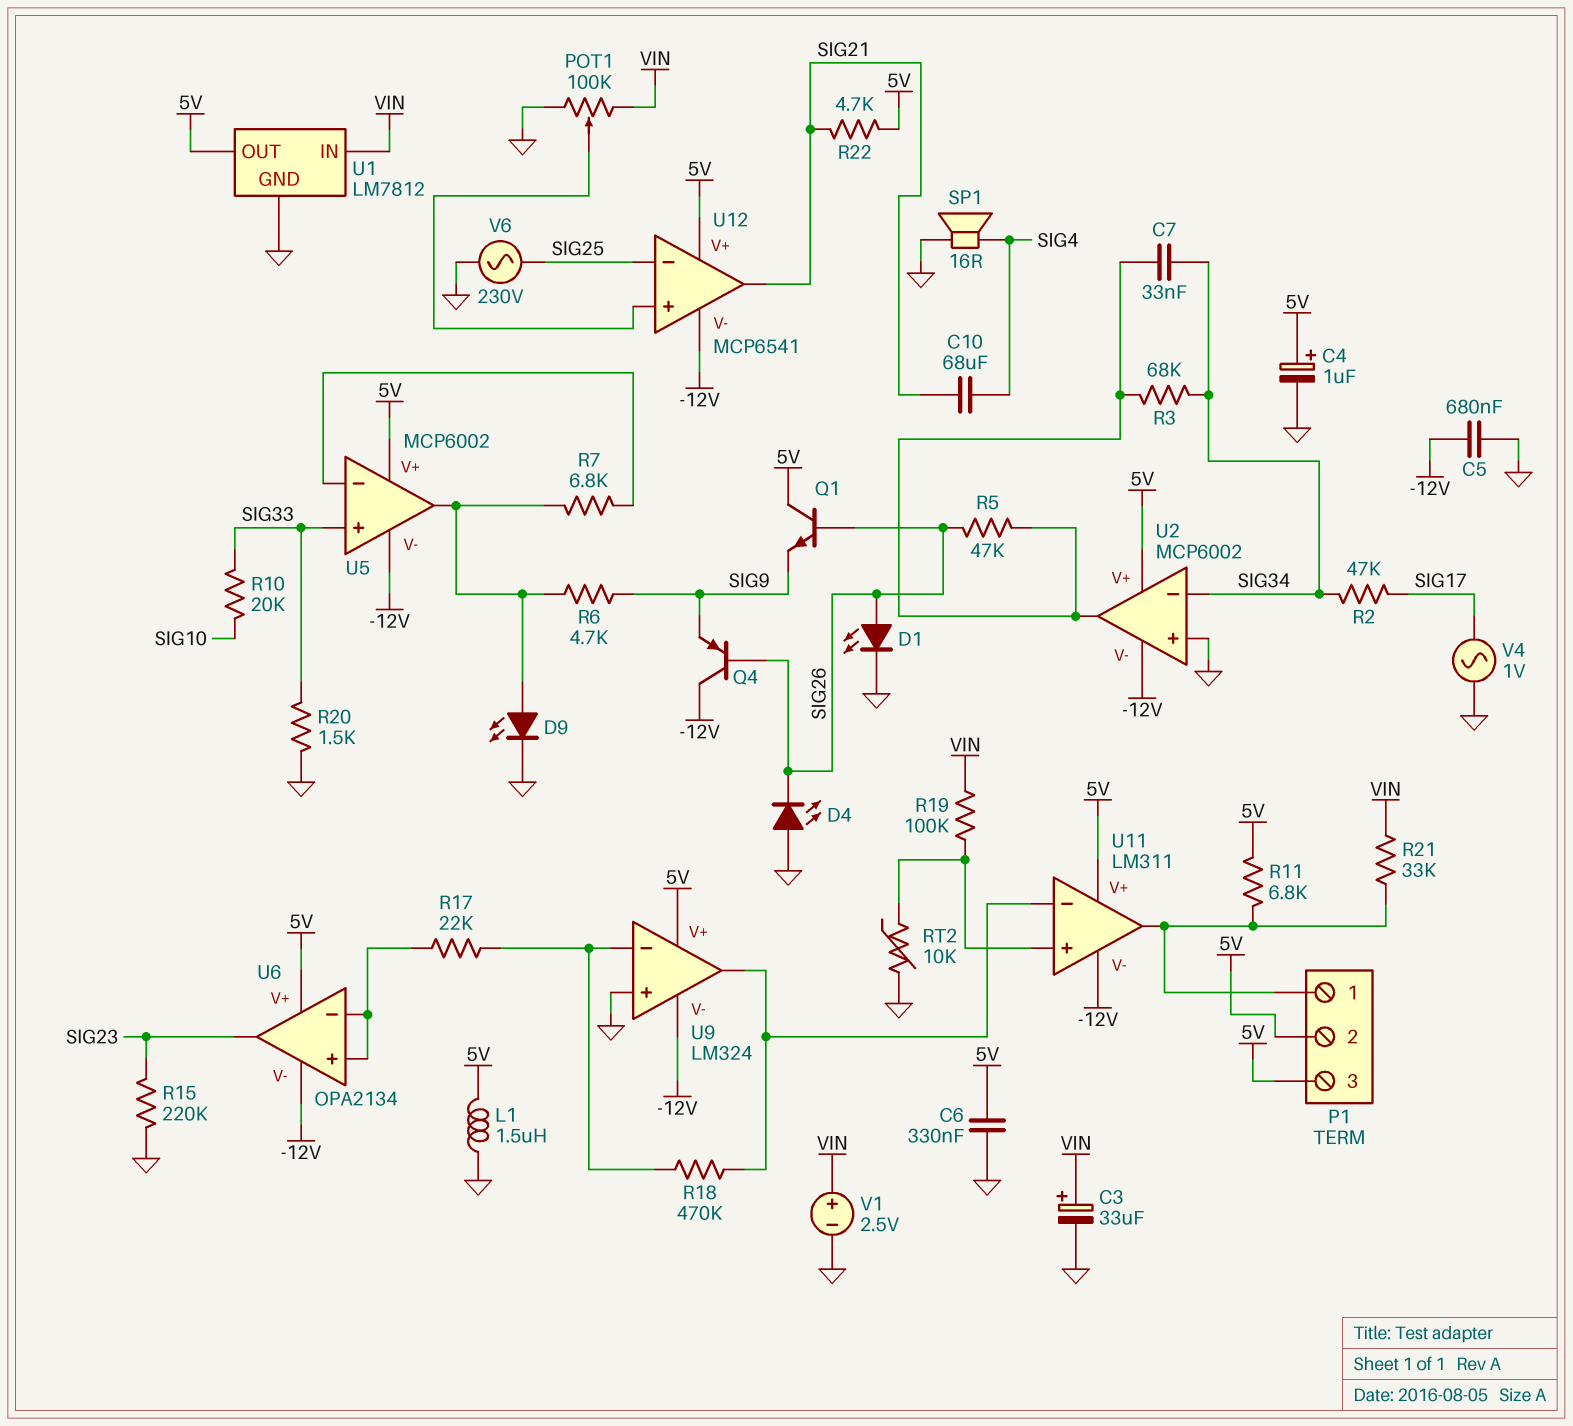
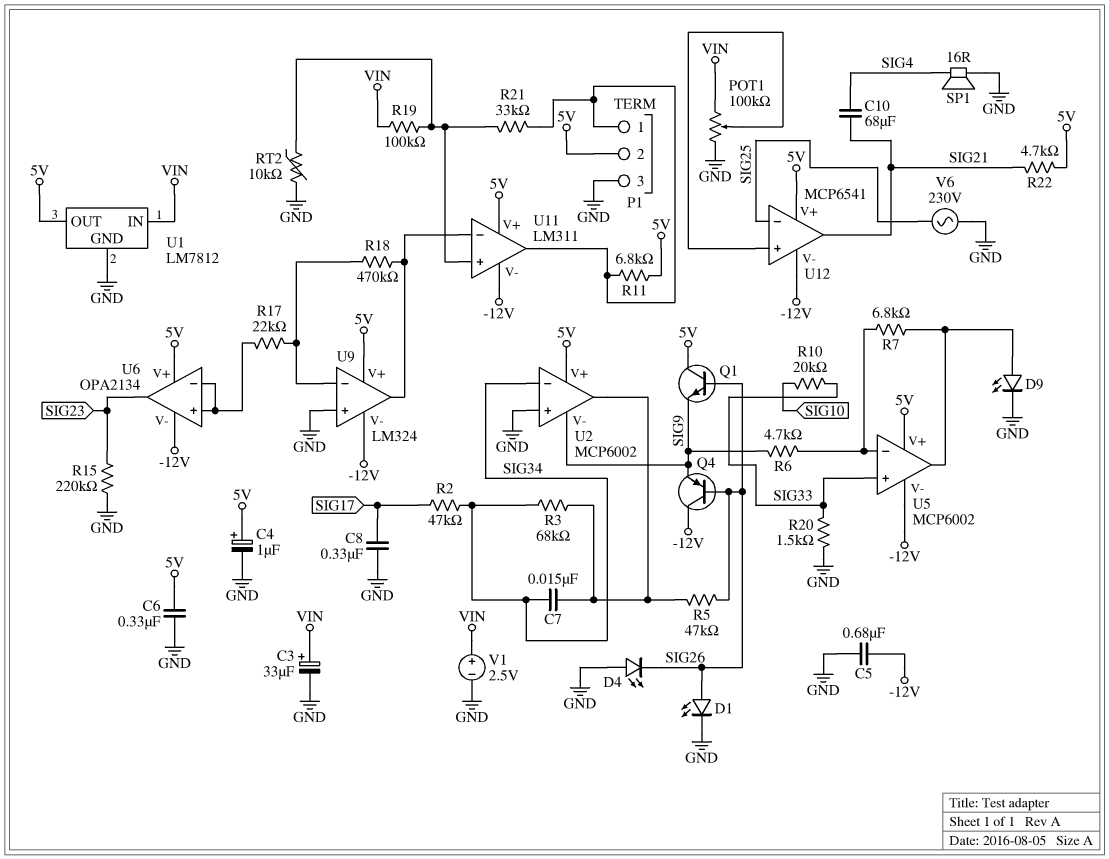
C7: 33nF (SIG34, U2/out) -> 15nF (SIG34, U2/out)
C8: none -> 330nF (GND, SIG17)
L1: 1.5uH (5V, GND) -> none
P1 pin 3: 5V -> GND
R6: 4.7k (SIG9, U5/out) -> 4.7k (SIG9, U5/in-)
R21: 33k (P1/1, VIN) -> 33k (P1/1, U11/in+)
U2 pin V-: -12V -> SIG9
V4: AC 1V (GND, SIG17) -> none

